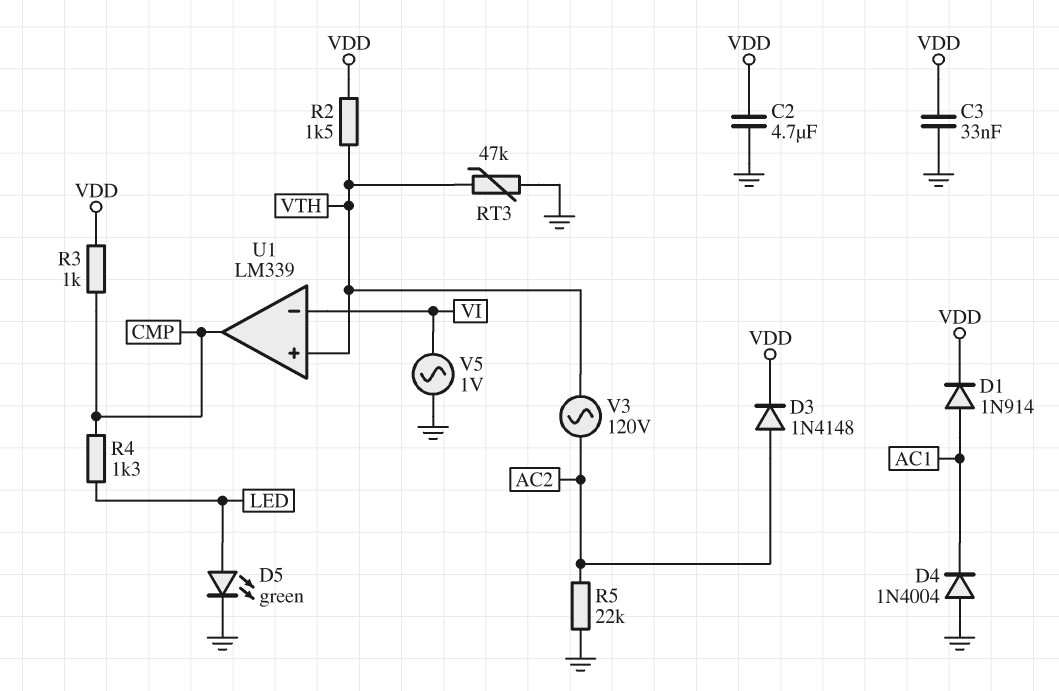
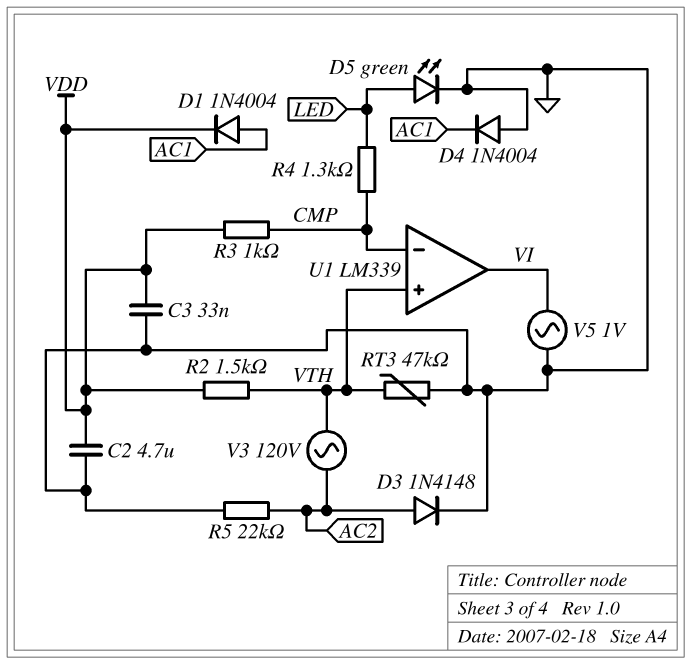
D1: diode 1N914 (A AC1, K VDD) -> diode 1N4004 (A AC1, K VDD)
D3: diode 1N4148 (A AC2, K VDD) -> diode 1N4148 (A AC2, K GND)
U1 pin in-: VI -> CMP
U1 pin out: CMP -> VI

